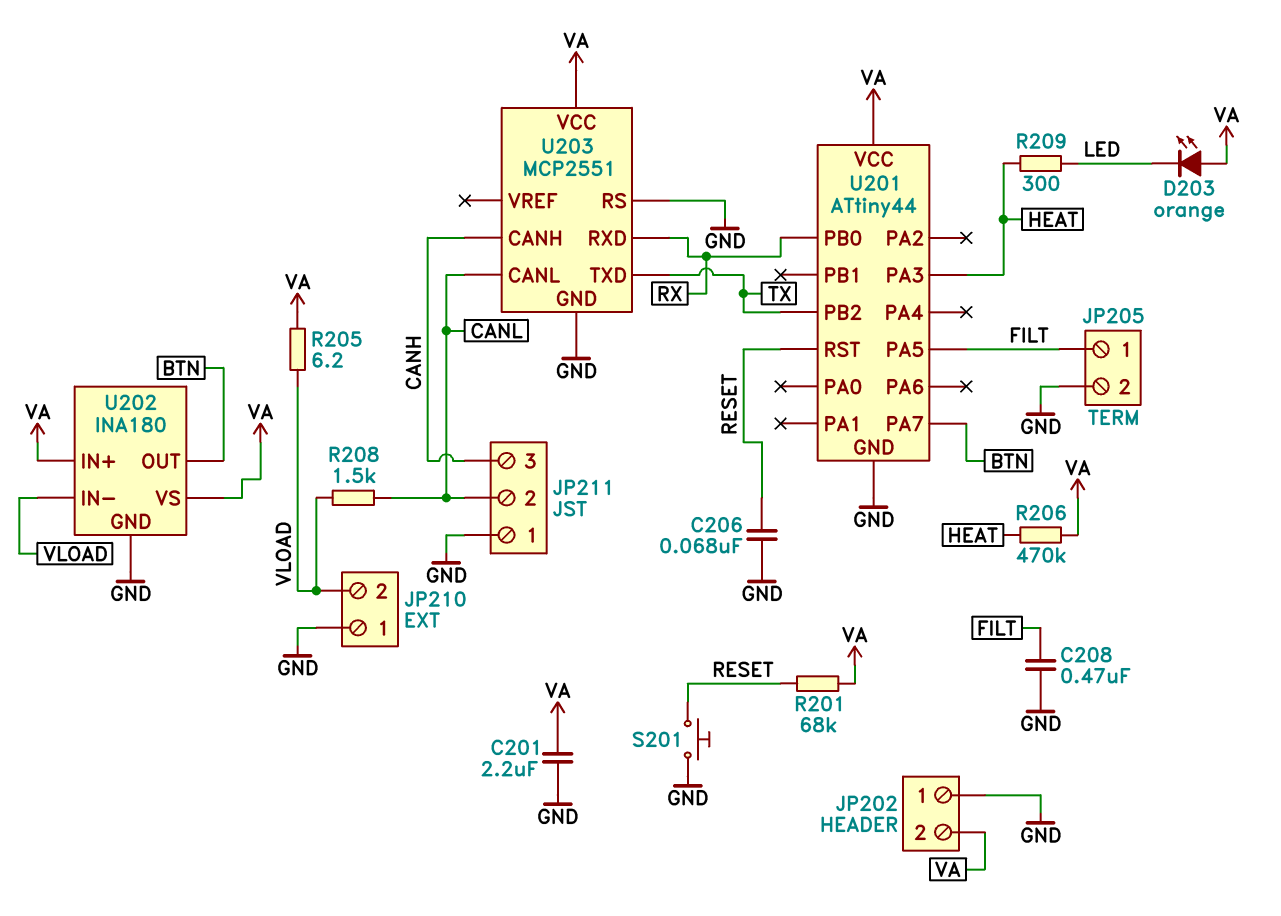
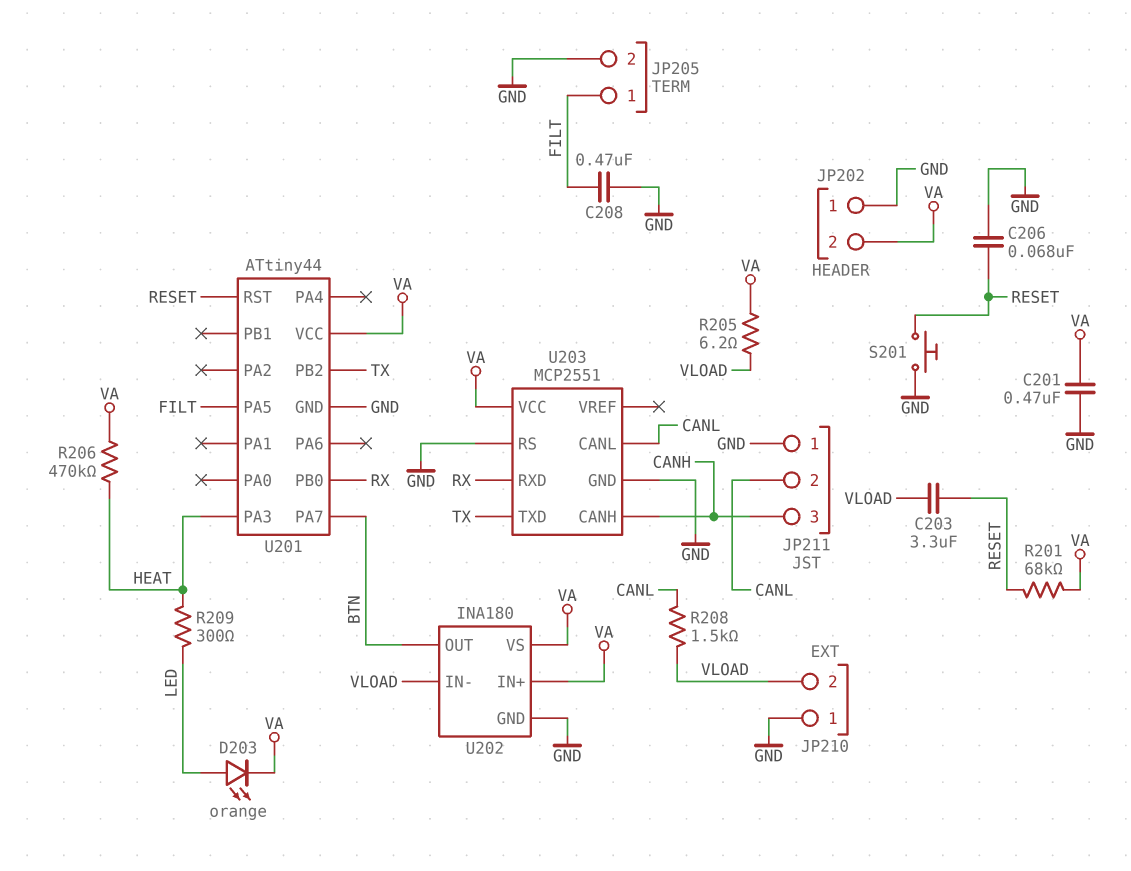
C201: 2.2uF (GND, VA) -> 470nF (GND, VA)
C203: none -> 3.3uF (RESET, VLOAD)
D203: LED orange (A VA, K LED) -> LED orange (A LED, K VA)

